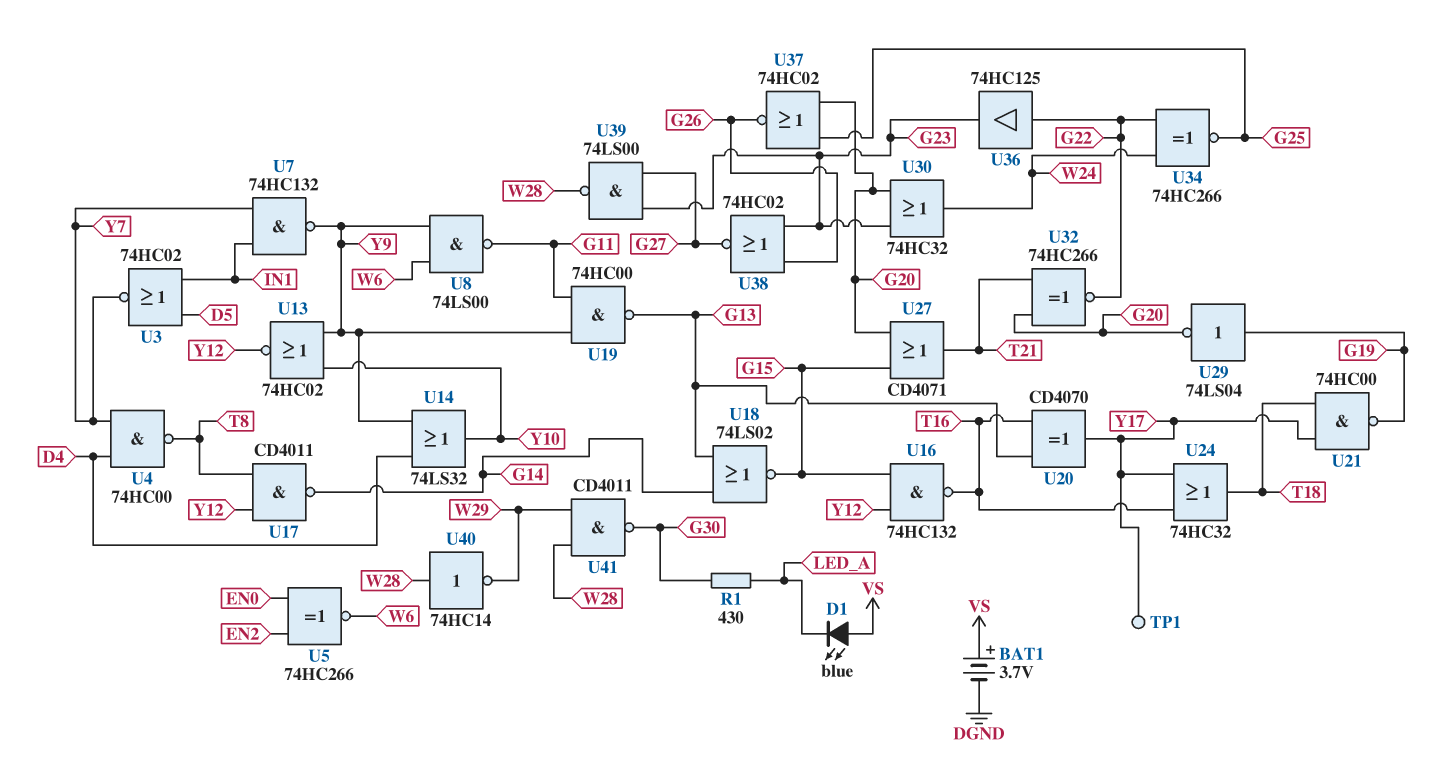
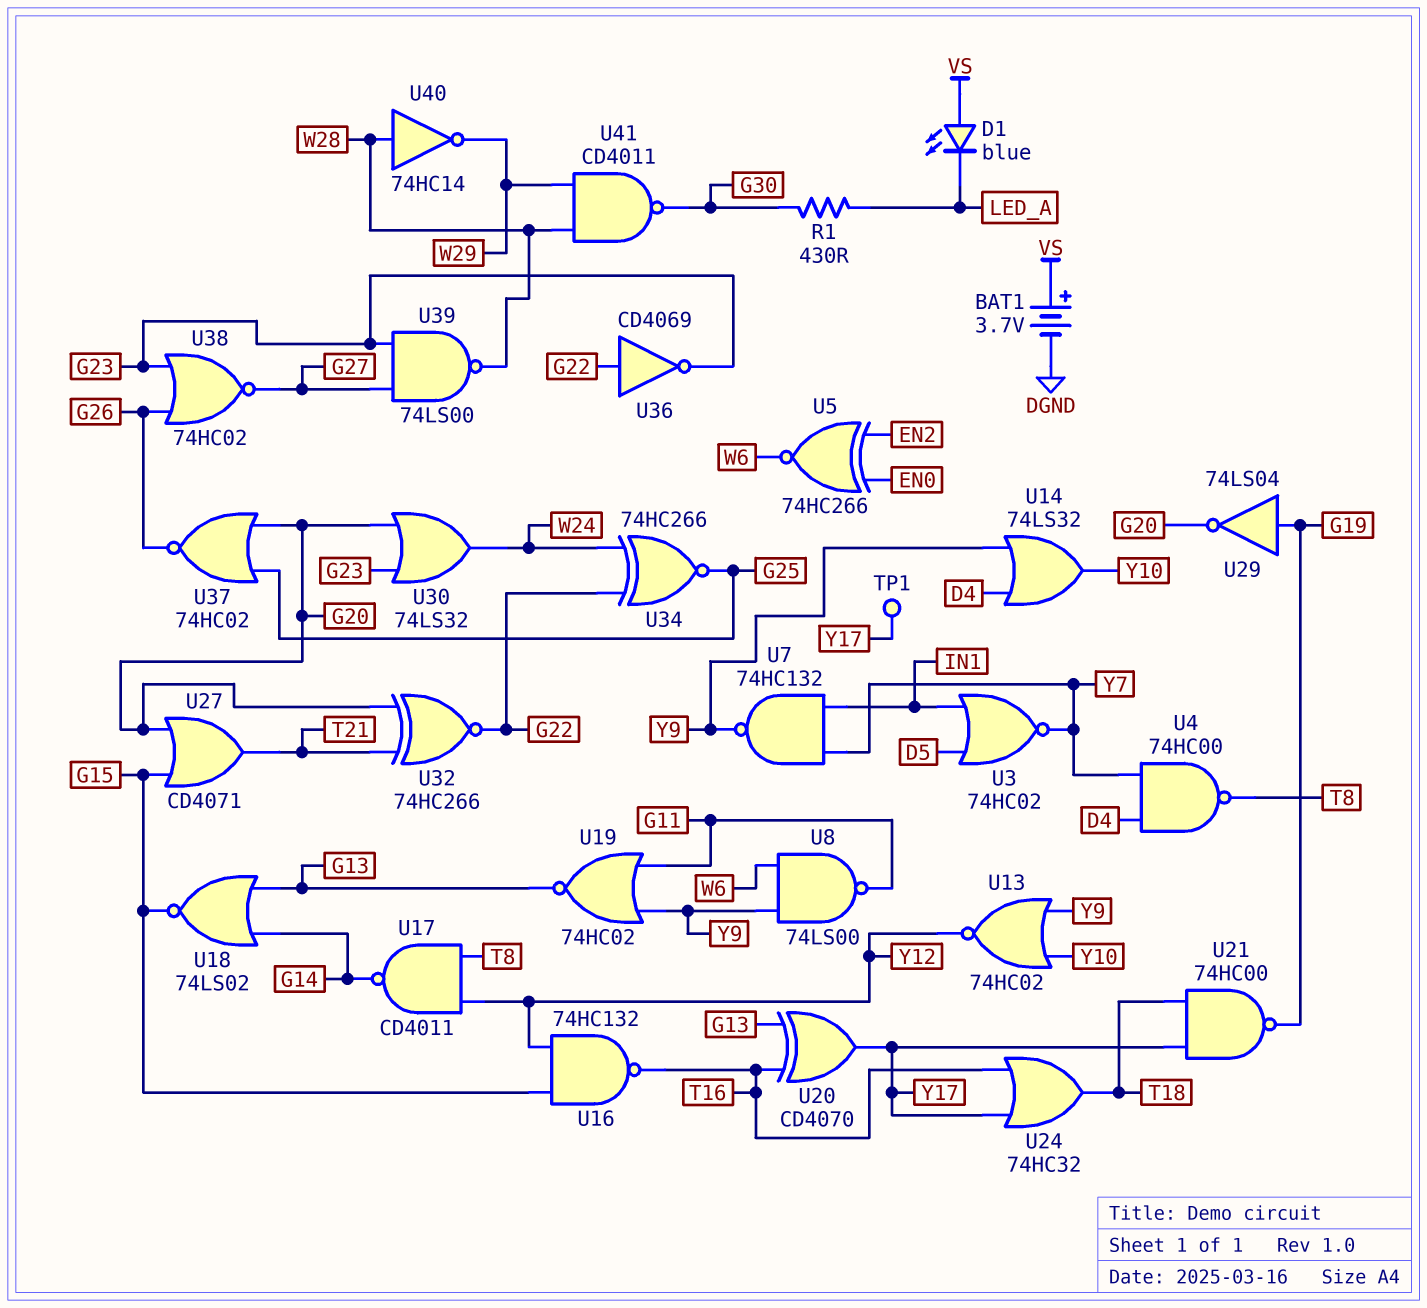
U19: NAND 74HC00 (in G11, in Y9, out G13) -> NOR 74HC02 (in G11, in Y9, out G13)
U30: OR 74HC32 (in G20, in G23, out W24) -> OR 74LS32 (in G20, in G23, out W24)
U36: buffer 74HC125 (in G22, out G23) -> NOT CD4069 (in G22, out G23)

